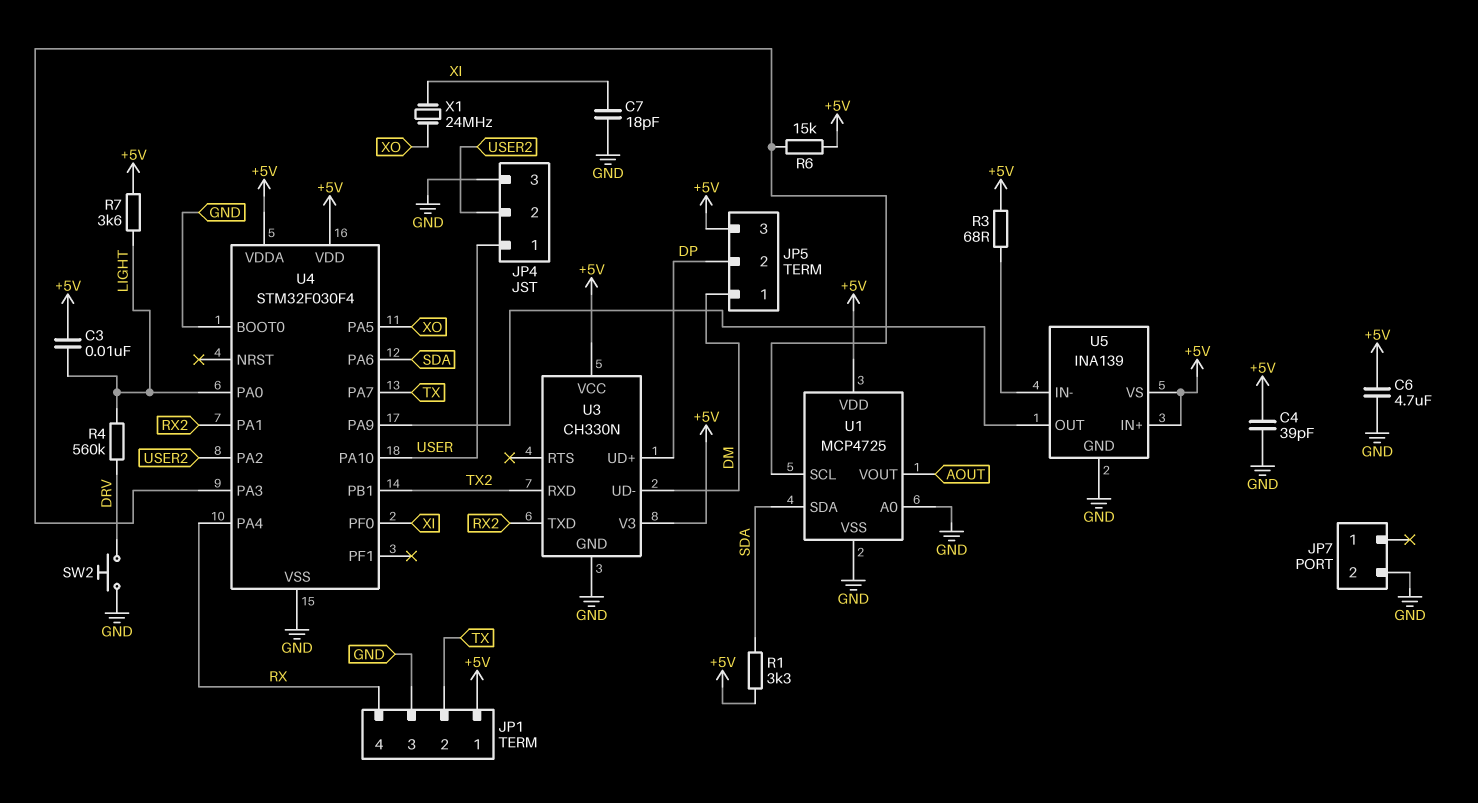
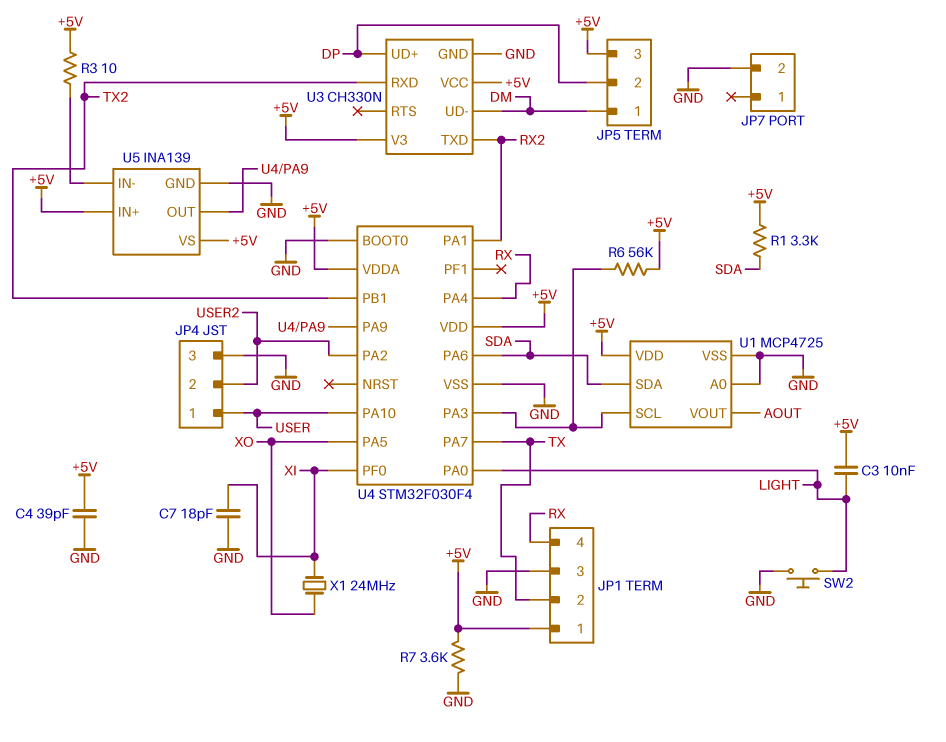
C6: 4.7uF (+5V, GND) -> none
R3: 68 (+5V, U5/IN-) -> 10 (+5V, U5/IN-)
R4: 560k (DRV, LIGHT) -> none
R6: 15k (+5V, U1/SCL) -> 56k (+5V, U1/SCL)
R7: 3.6k (+5V, LIGHT) -> 3.6k (+5V, GND)
SW2: button (DRV, GND) -> button (GND, LIGHT)

